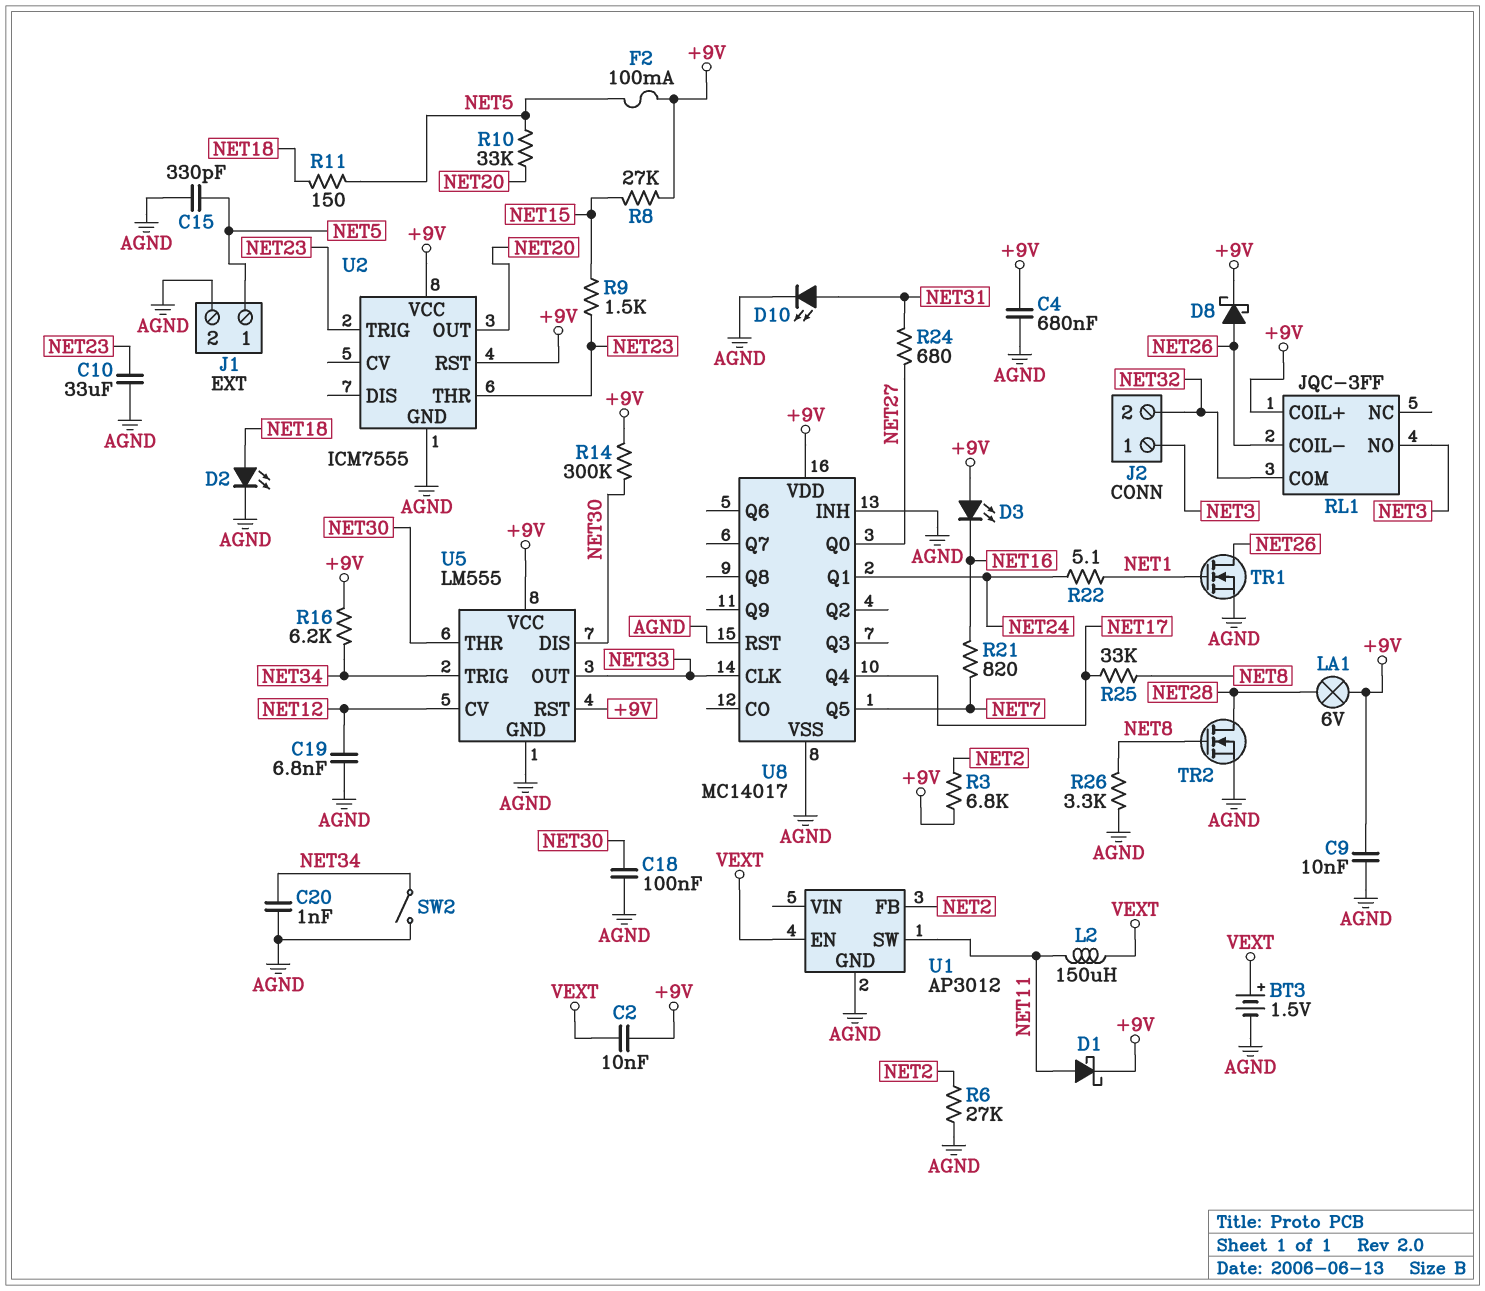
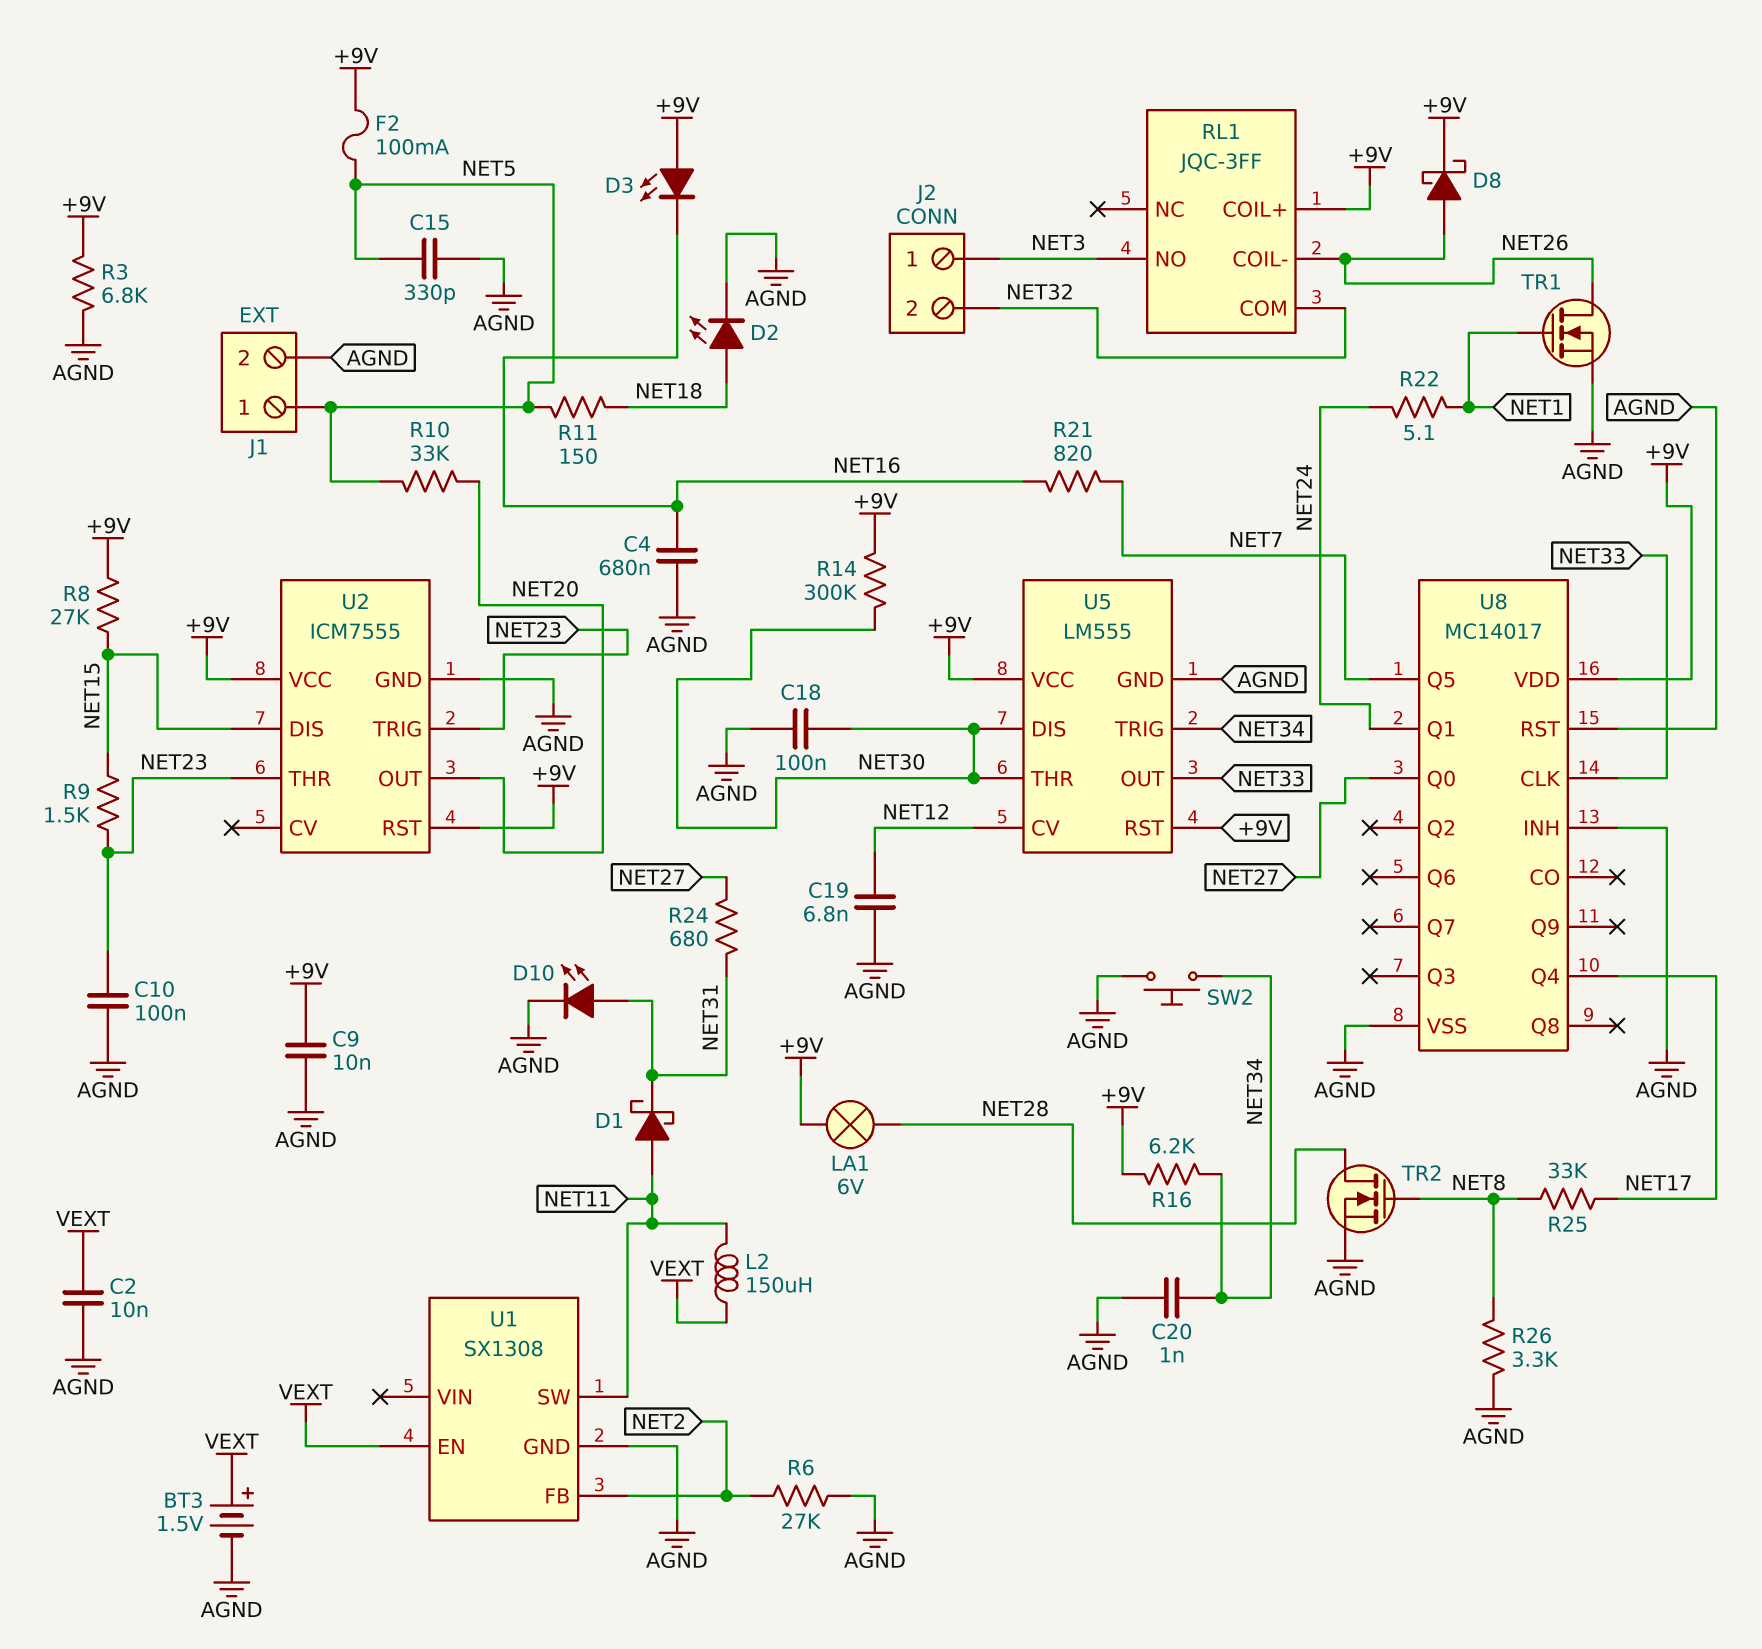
C2: 10nF (+9V, VEXT) -> 10nF (AGND, VEXT)
C4: 680nF (+9V, AGND) -> 680nF (AGND, NET16)
C10: 33uF (AGND, NET23) -> 100nF (AGND, NET23)
D1: schottky (A NET11, K +9V) -> schottky (A NET11, K NET31)
R3: 6.8k (+9V, NET2) -> 6.8k (+9V, AGND)
SW2: switch (AGND, NET34) -> button (AGND, NET34)
U1: AP3012 -> SX1308
U2 pin DIS: none -> NET15

